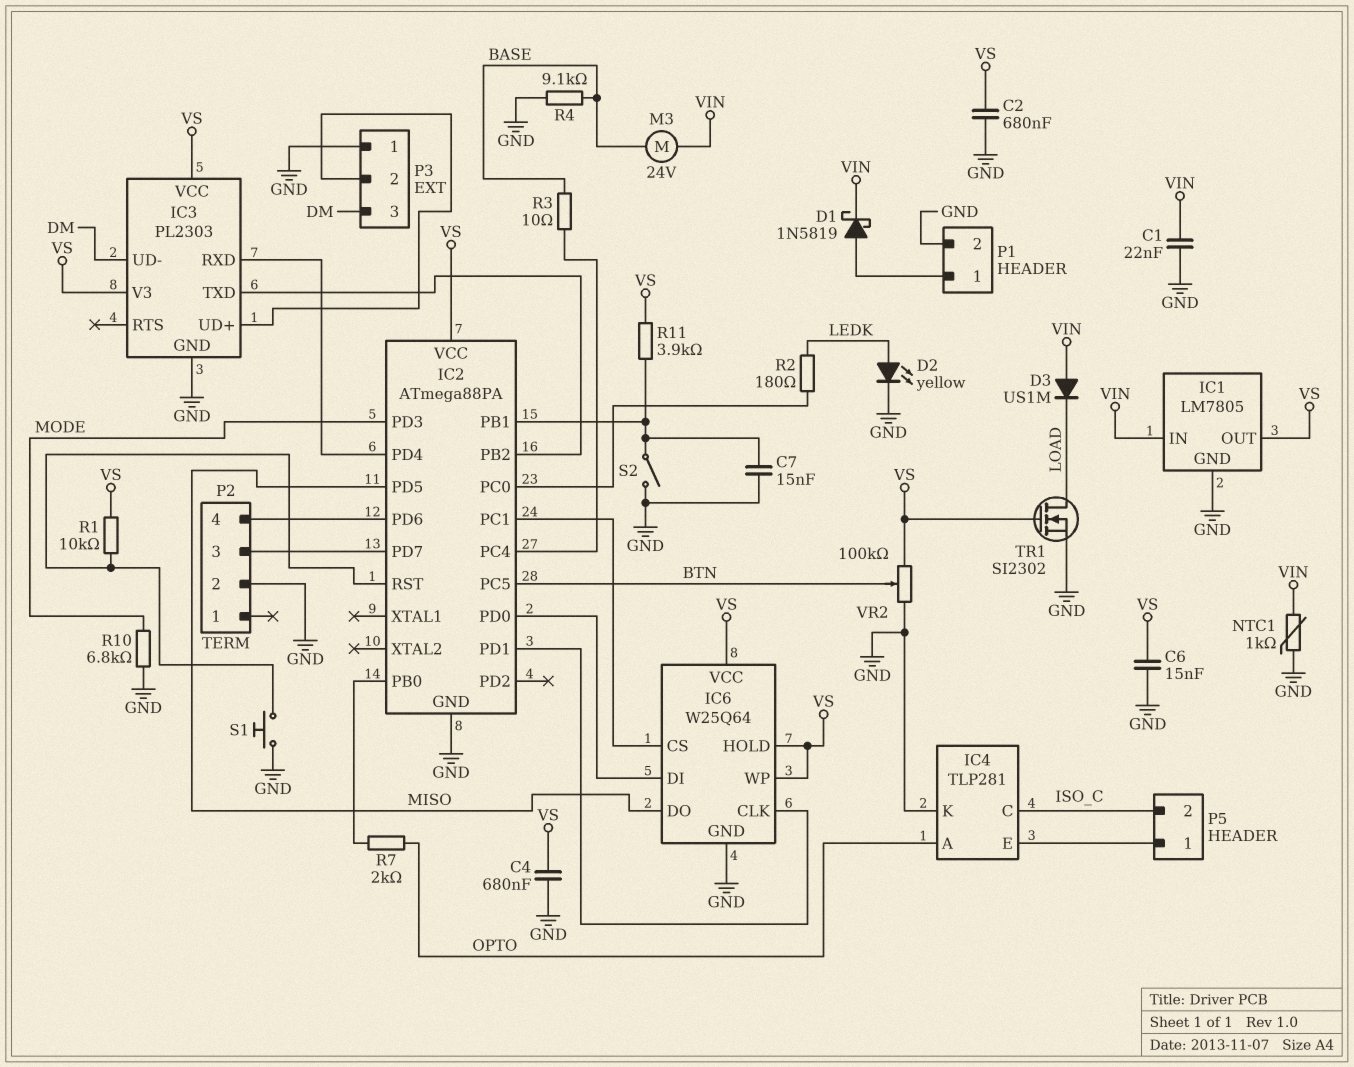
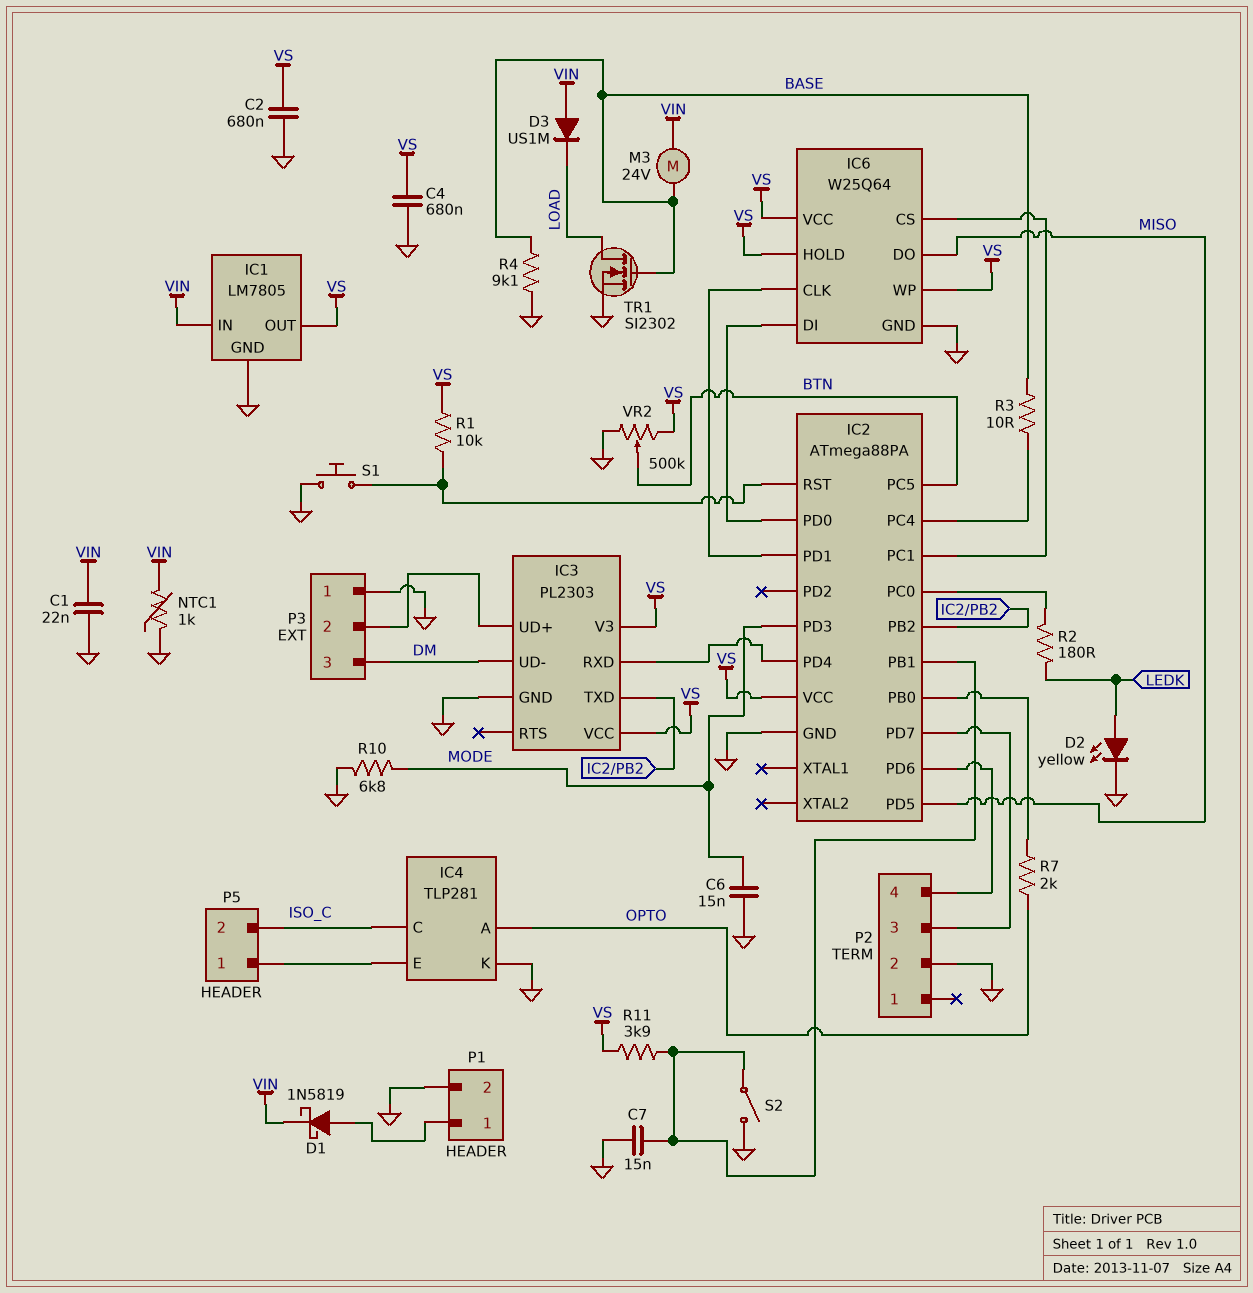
C6: 15nF (GND, VS) -> 15nF (GND, MODE)
TR1: NMOS SI2302 (G VS, D LOAD, S GND) -> NMOS SI2302 (G BASE, D LOAD, S GND)
VR2: 100k (GND, VS, wiper BTN) -> 500k (GND, VS, wiper BTN)

